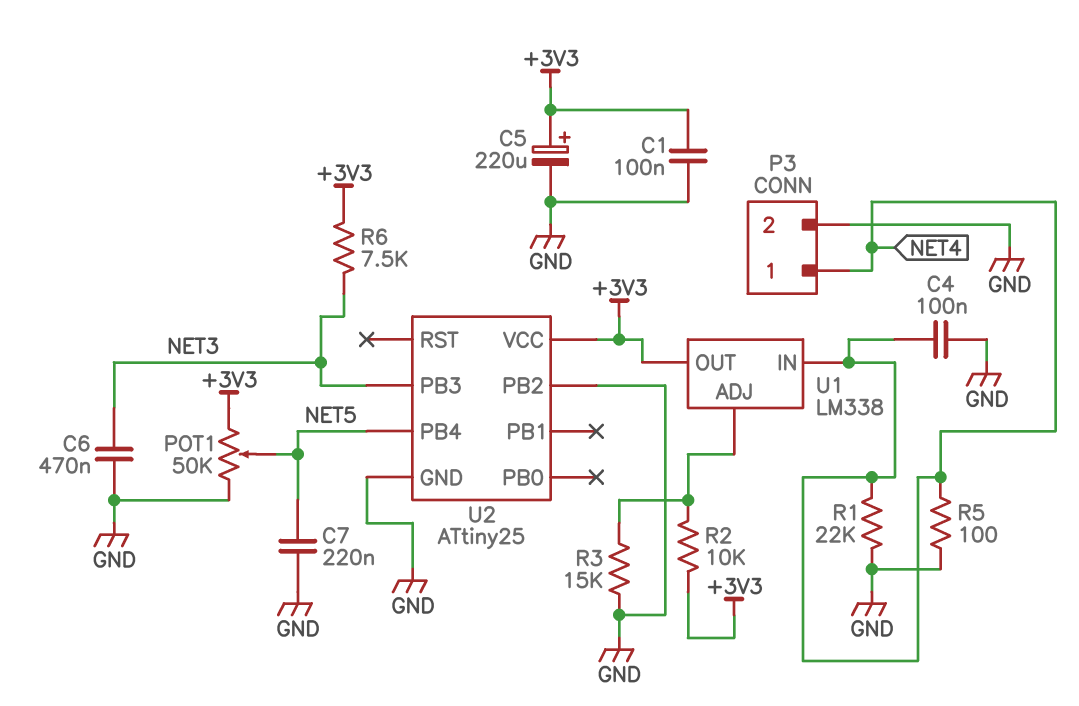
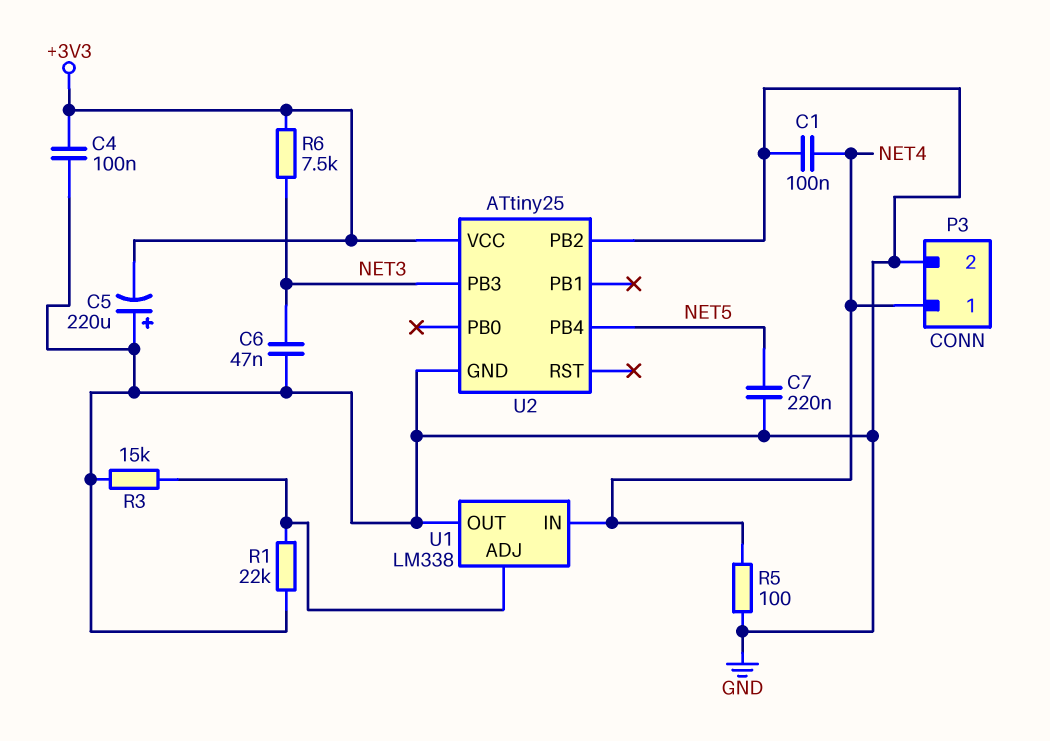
C1: 100nF (+3V3, GND) -> 100nF (GND, NET4)
C4: 100nF (GND, NET4) -> 100nF (+3V3, GND)
C5: 220uF (plus +3V3, minus GND) -> 220uF (plus GND, minus +3V3)
C6: 470nF (GND, NET3) -> 47nF (GND, NET3)
POT1: 50k (+3V3, GND, wiper NET5) -> none
R1: 22k (GND, NET4) -> 22k (GND, U1/ADJ)
R2: 10k (+3V3, U1/ADJ) -> none
U1 pin OUT: +3V3 -> GND

